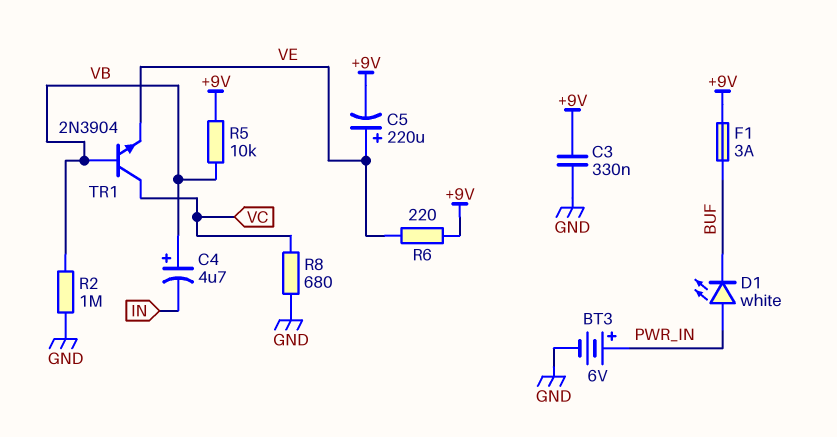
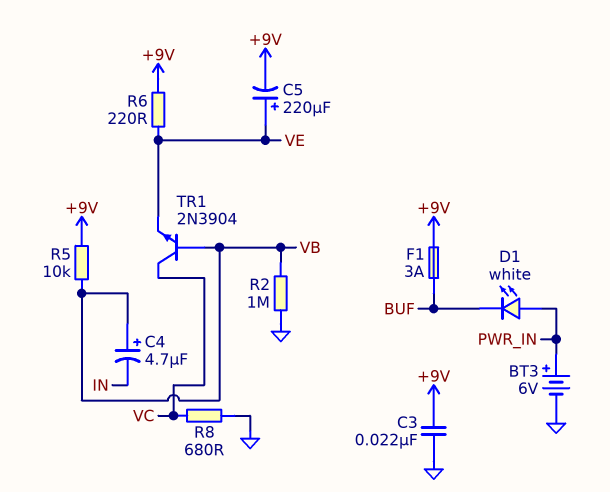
C3: 330nF (+9V, GND) -> 22nF (+9V, GND)

